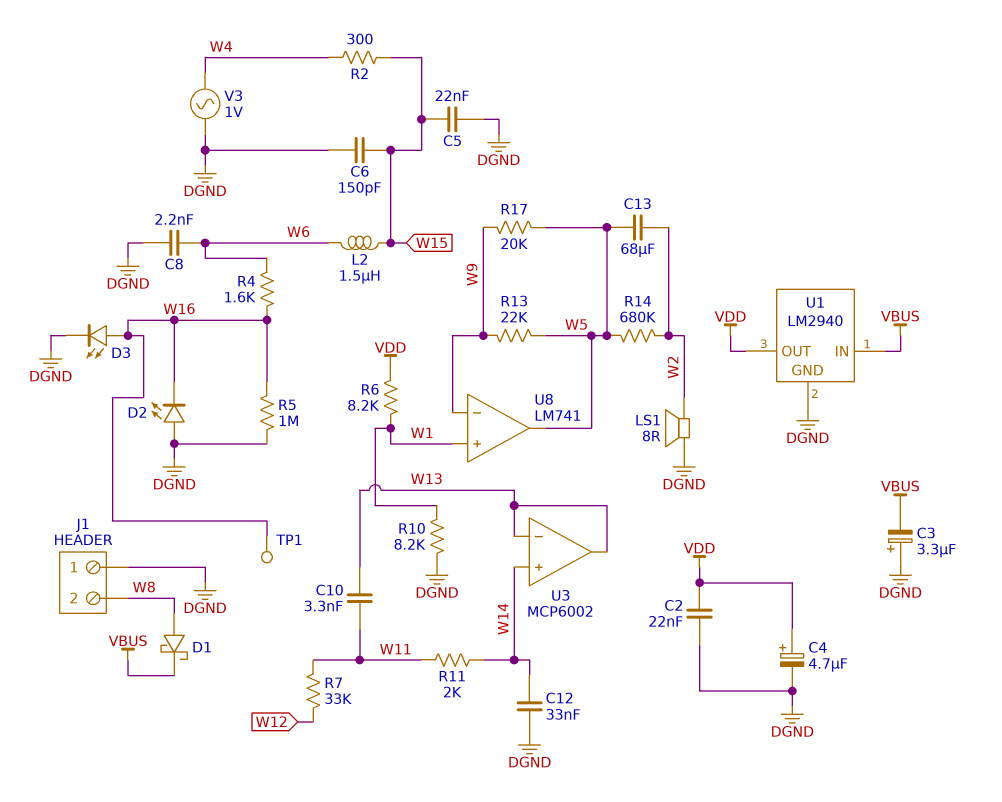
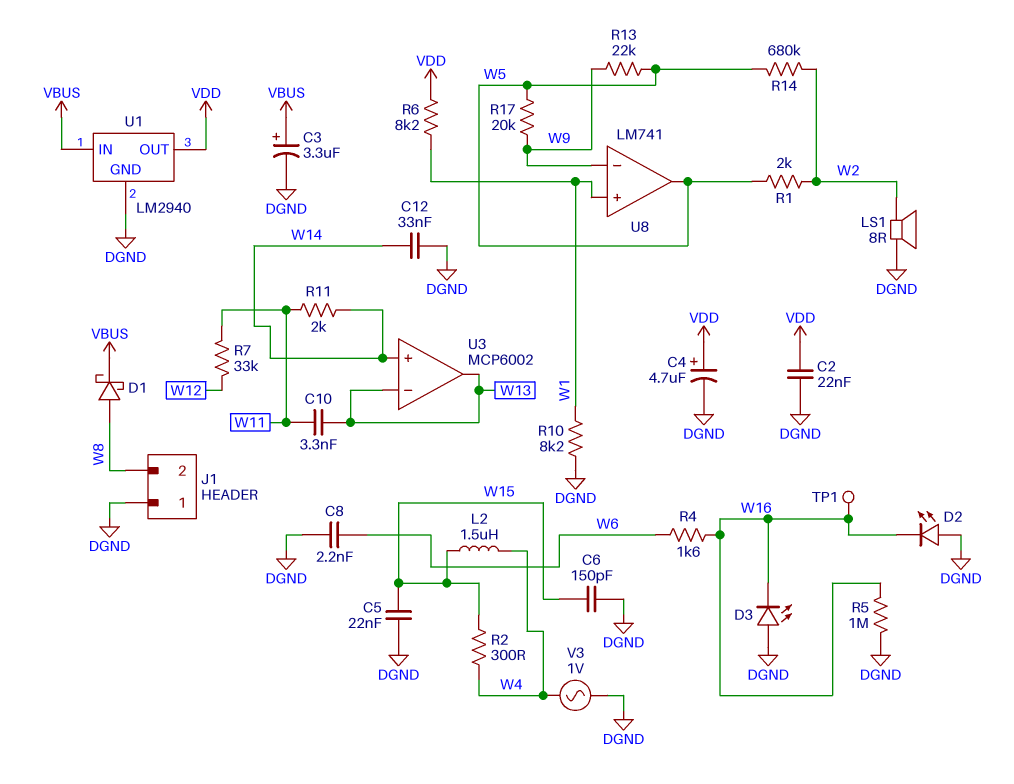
C3: 3.3uF (plus DGND, minus VBUS) -> 3.3uF (plus VBUS, minus DGND)
C13: 68uF (W2, W5) -> none
D3: LED (A W16, K DGND) -> LED (A DGND, K W16)
L2: 1.5uH (W6, W15) -> 1.5uH (W4, W15)
R1: none -> 2k (W2, W5)

